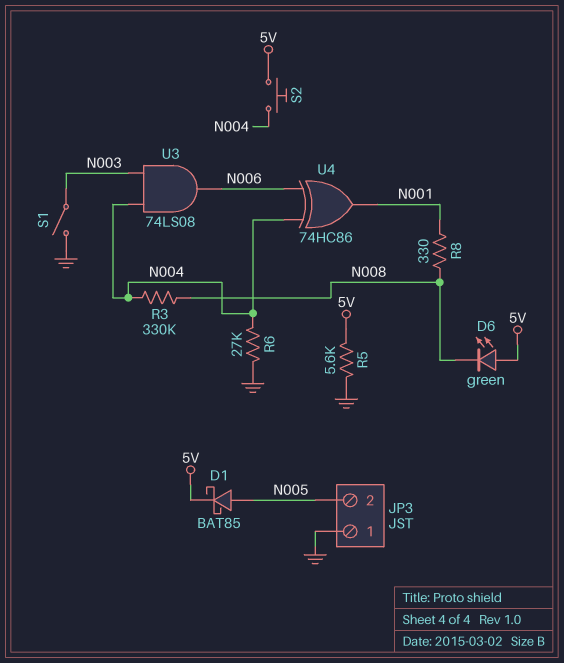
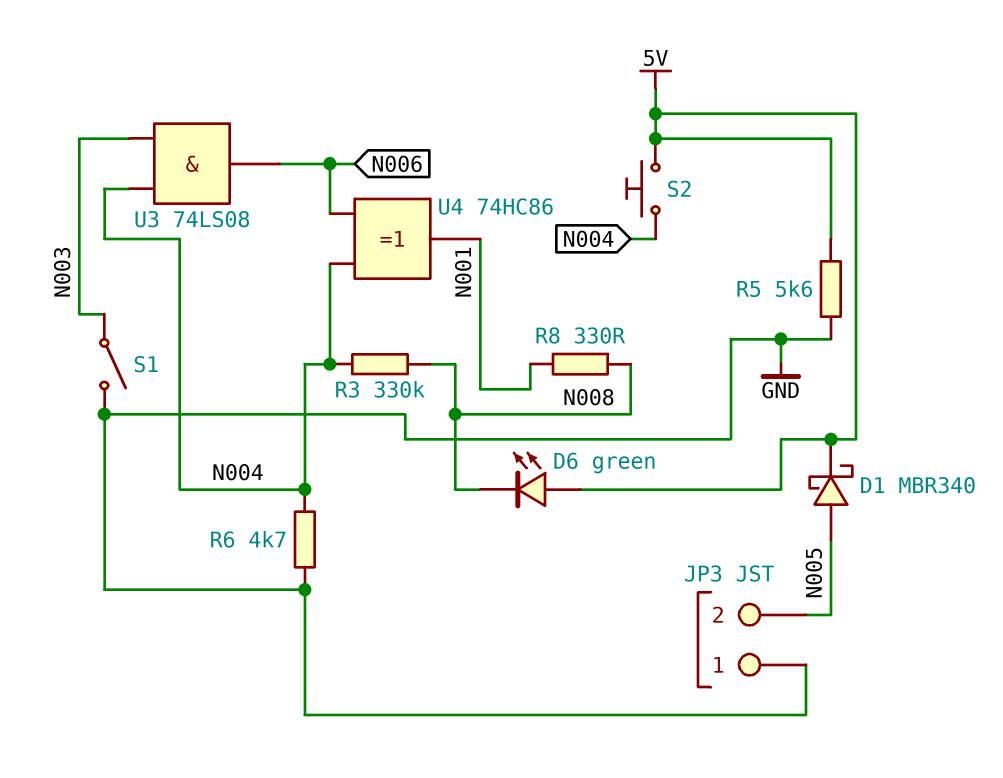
D1: schottky BAT85 (A N005, K 5V) -> schottky MBR340 (A N005, K 5V)
R6: 27k (GND, N004) -> 4.7k (GND, N004)

